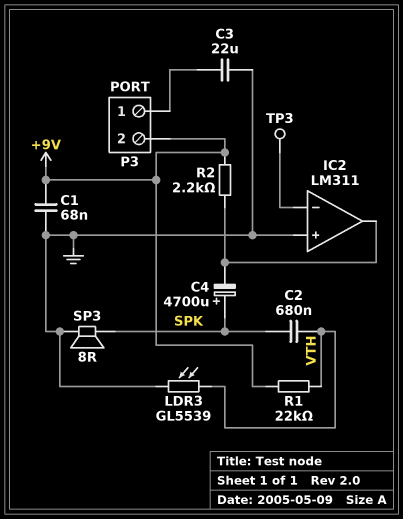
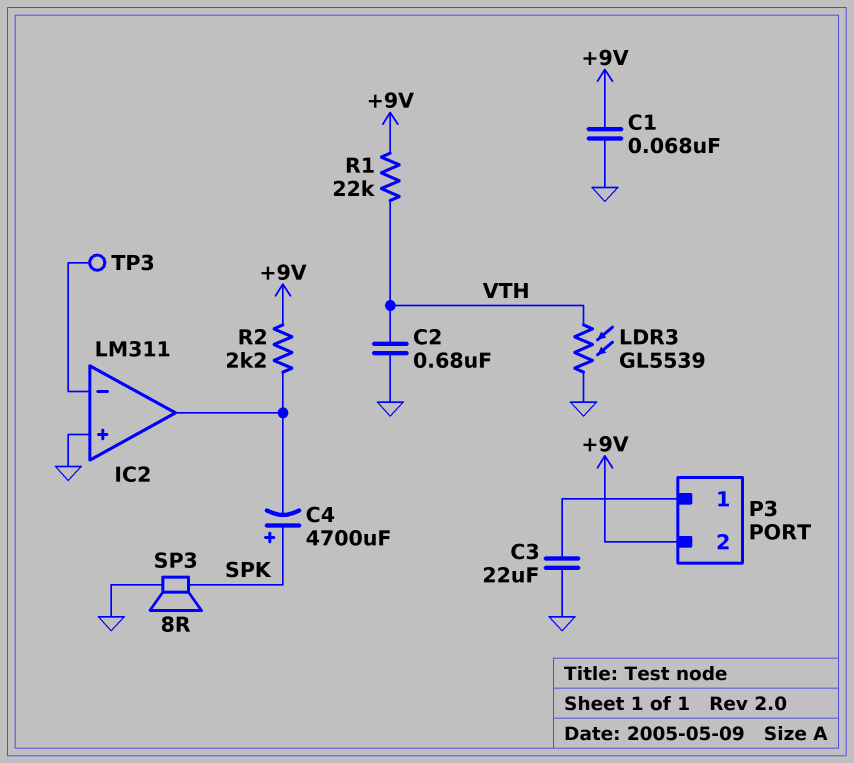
C2: 680nF (SPK, VTH) -> 680nF (GND, VTH)

